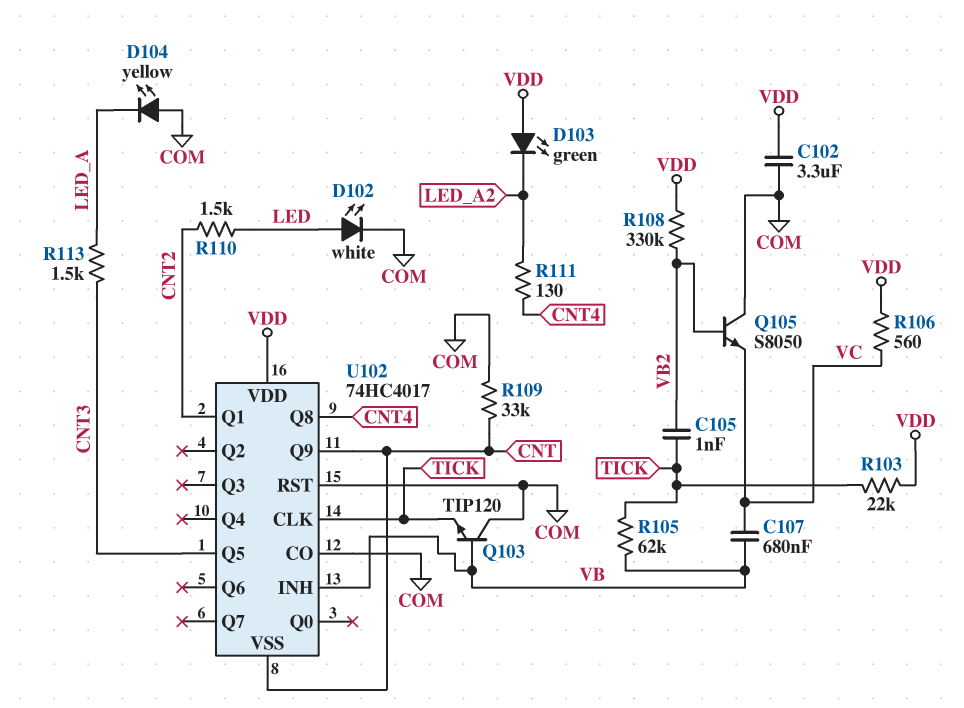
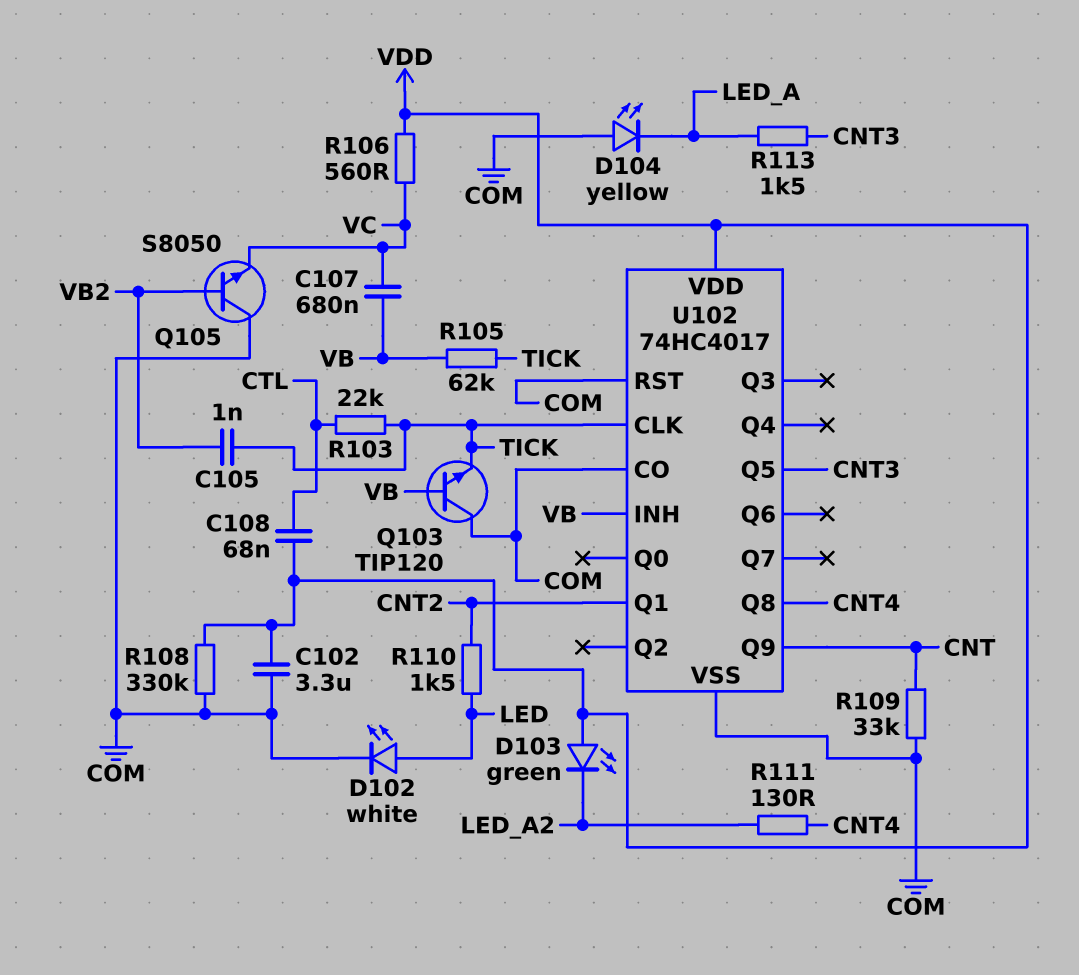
C108: none -> 68nF (CTL, VDD)
R103: 22k (TICK, VDD) -> 22k (CTL, TICK)
R108: 330k (VB2, VDD) -> 330k (COM, VDD)
U102 pin VSS: CNT -> COM

